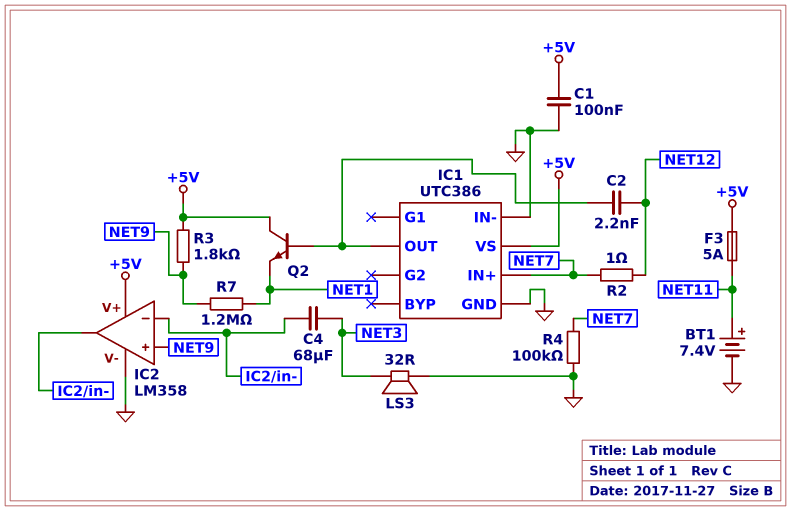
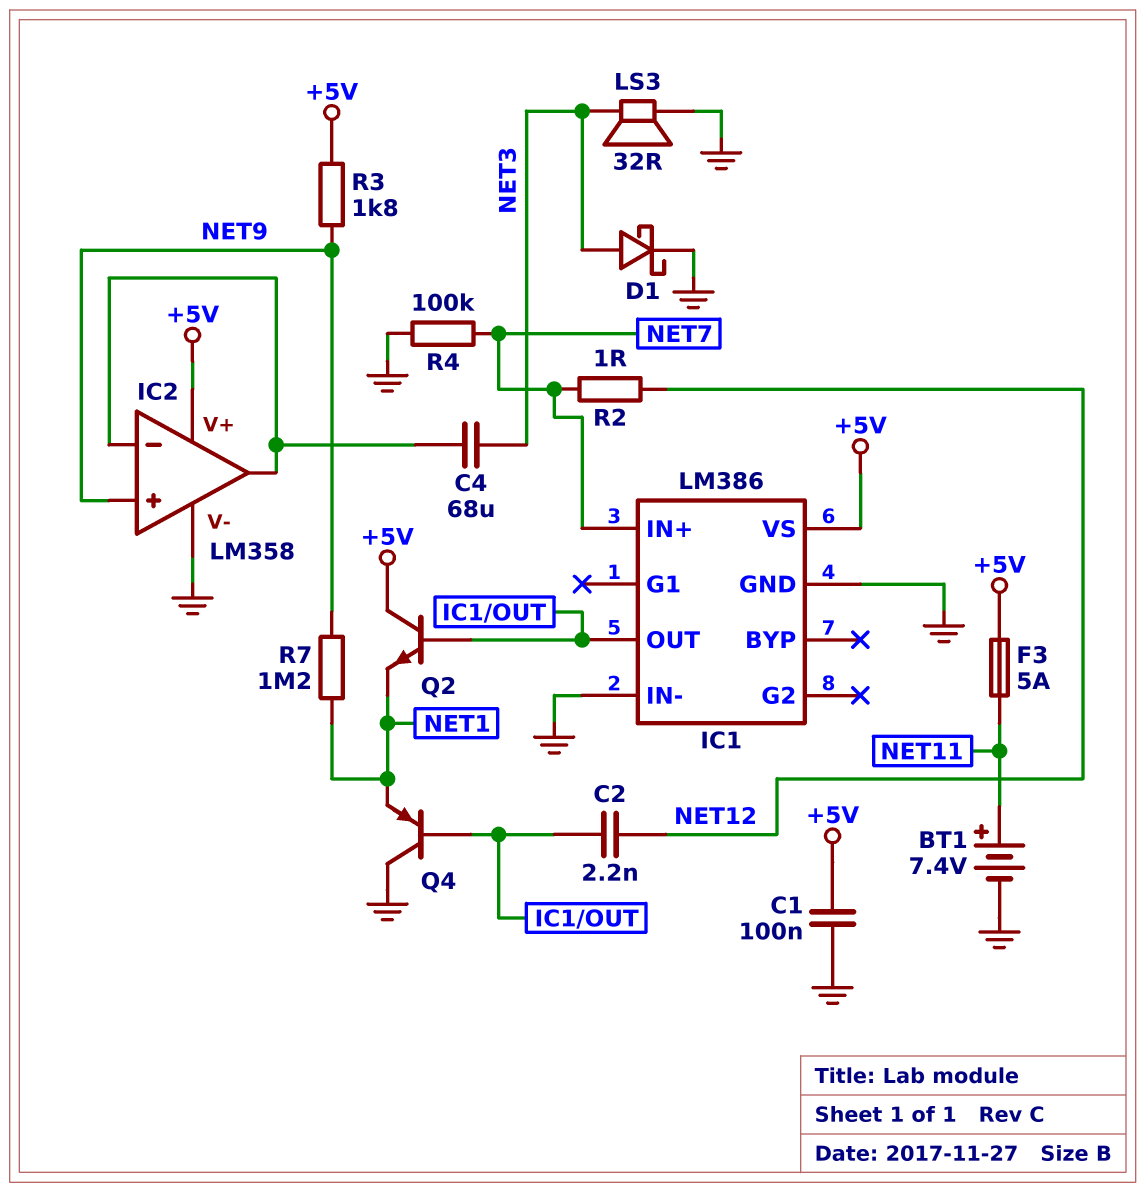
D1: none -> schottky (A NET3, K GND)
IC1: UTC386 -> LM386
Q4: none -> PNP (B IC1/OUT, C GND, E NET1)

